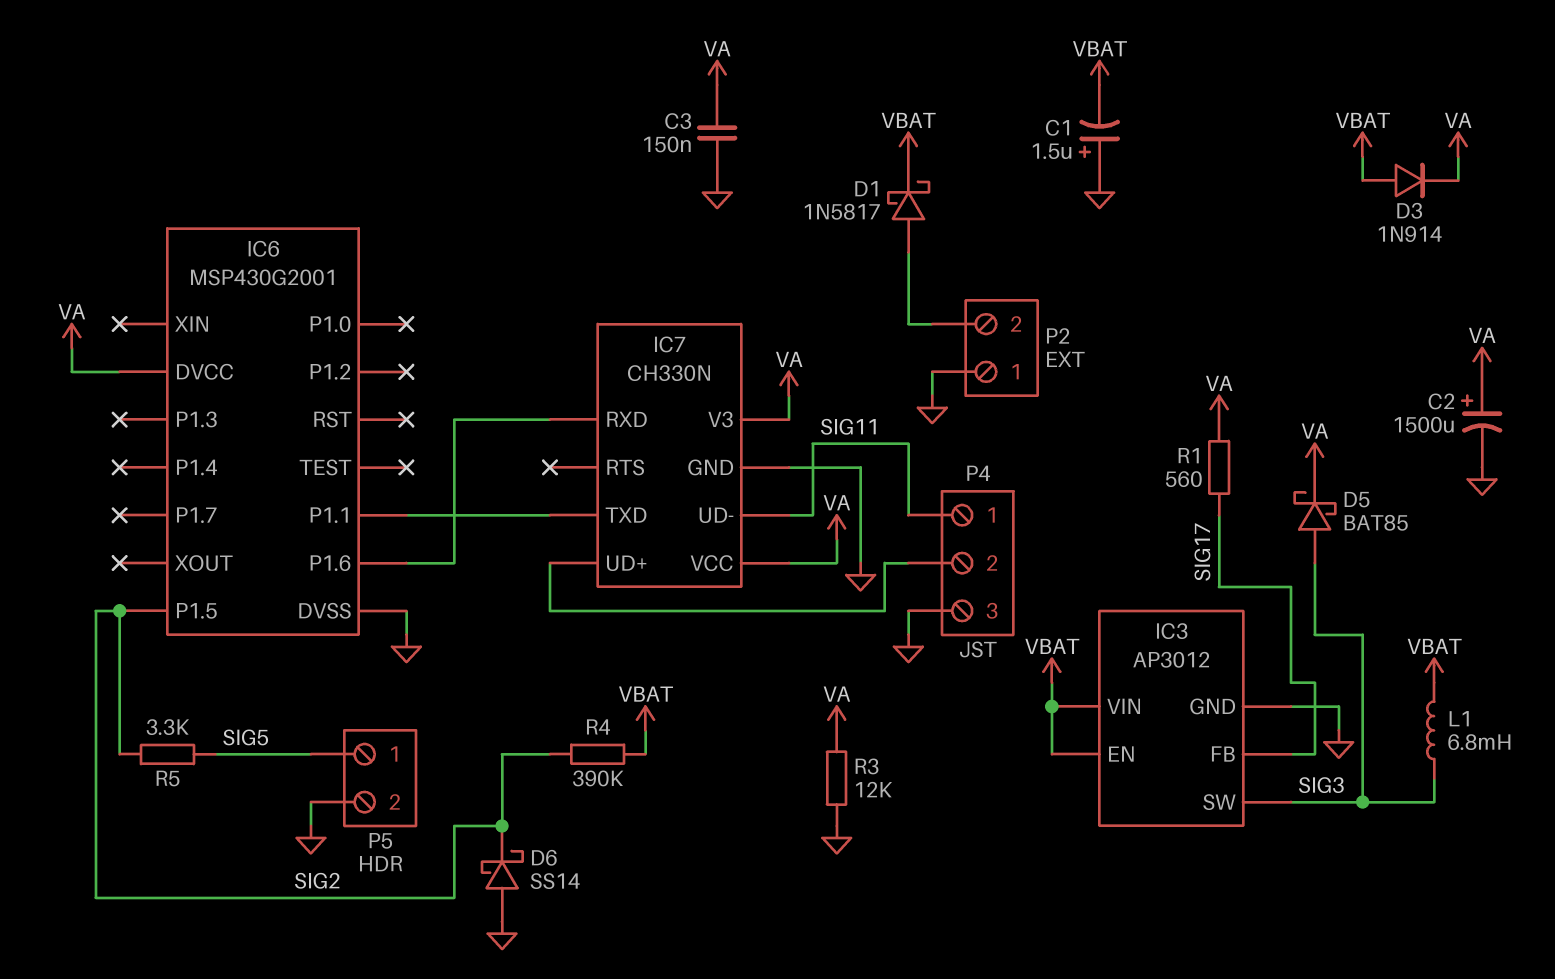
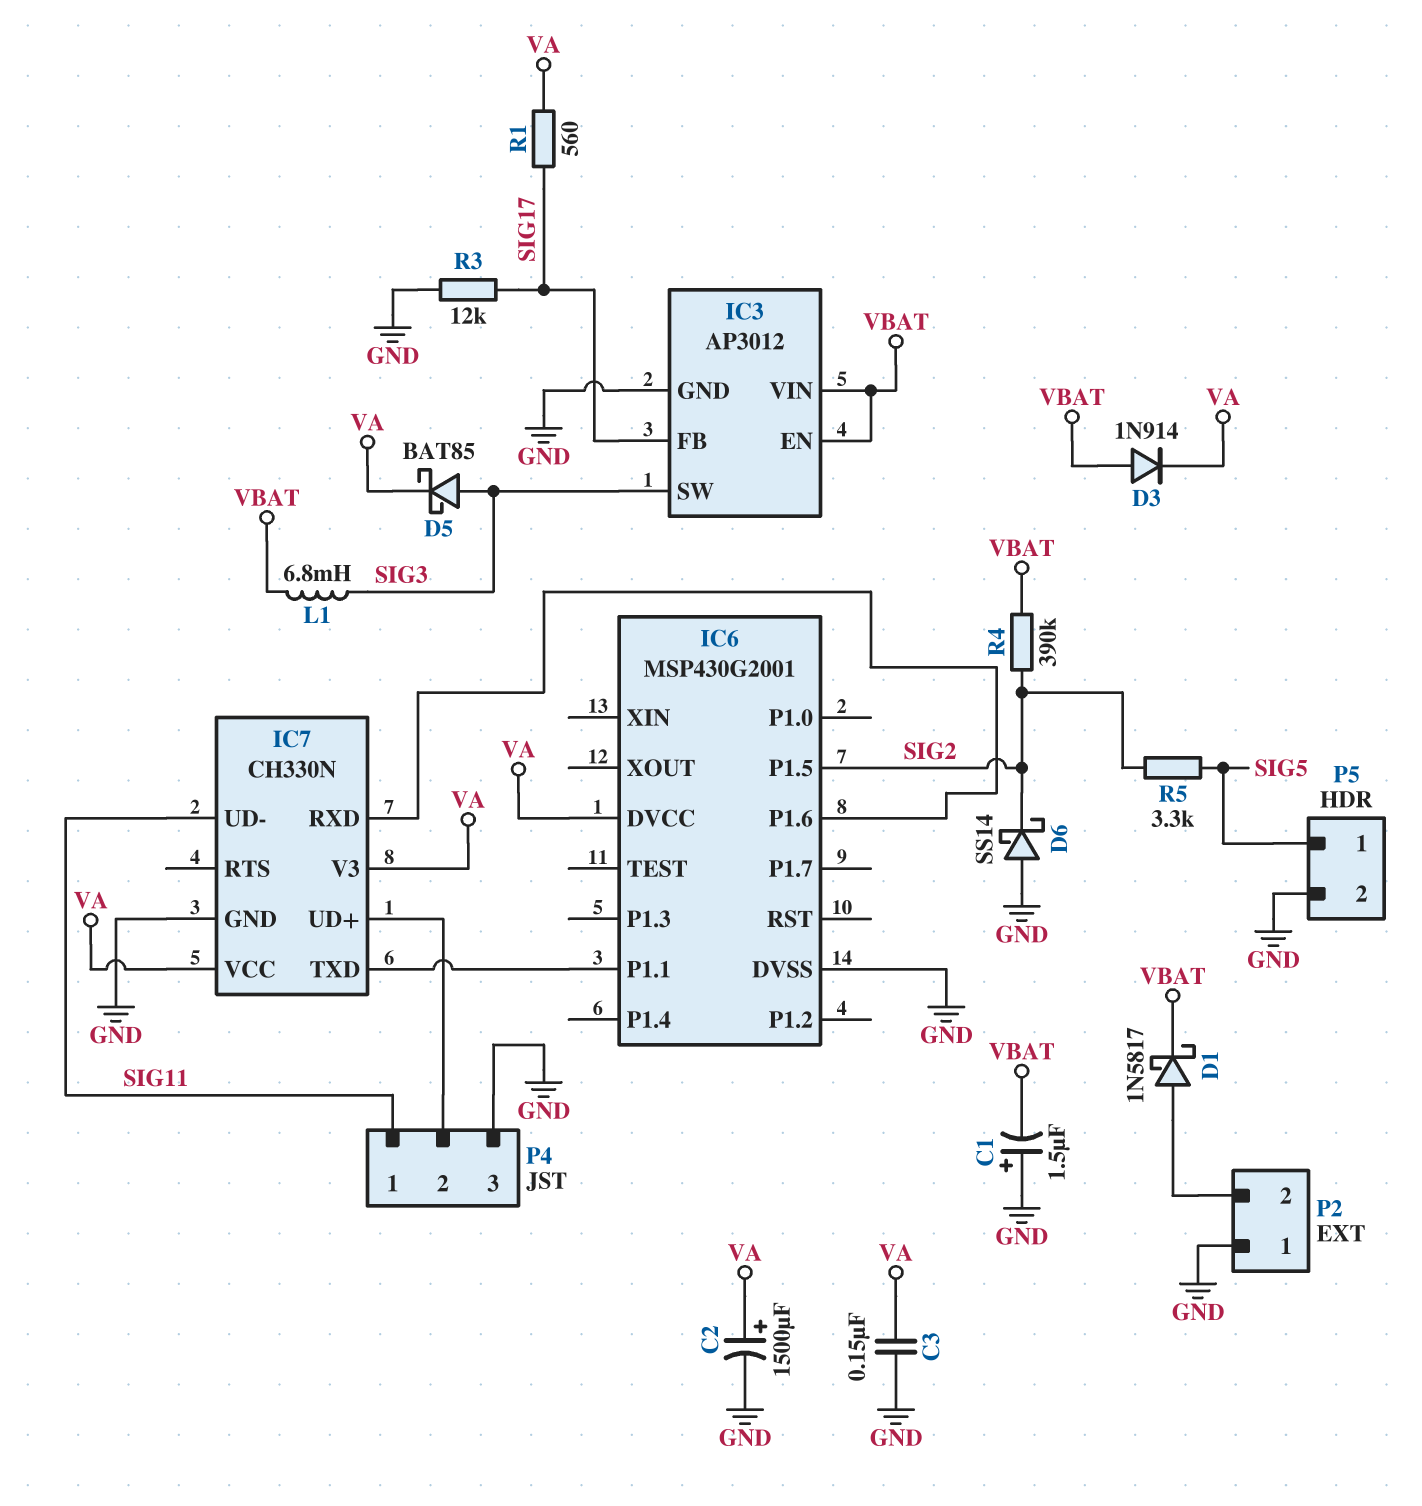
R3: 12k (GND, VA) -> 12k (GND, SIG17)

